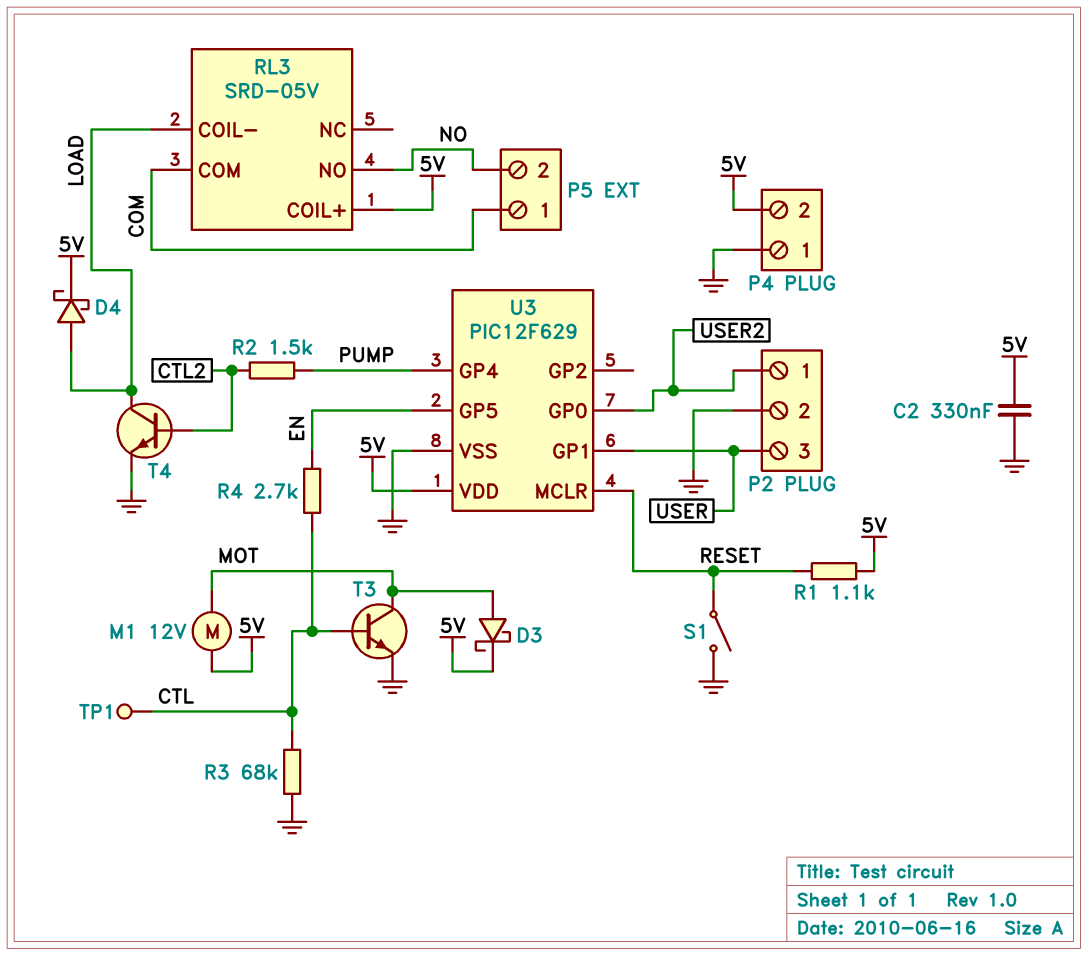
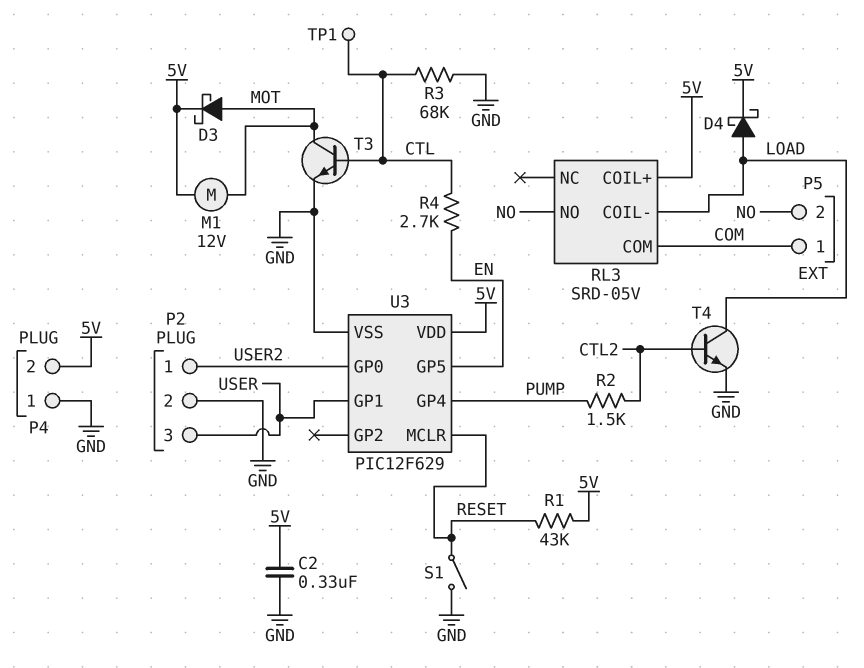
R1: 1.1k (5V, RESET) -> 43k (5V, RESET)

